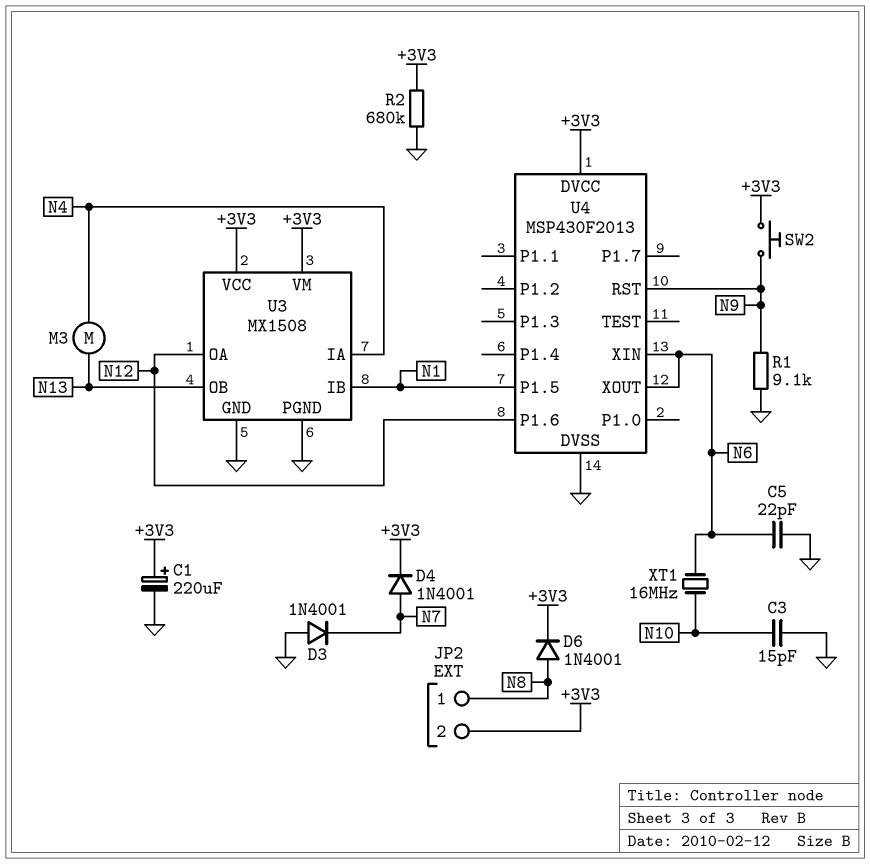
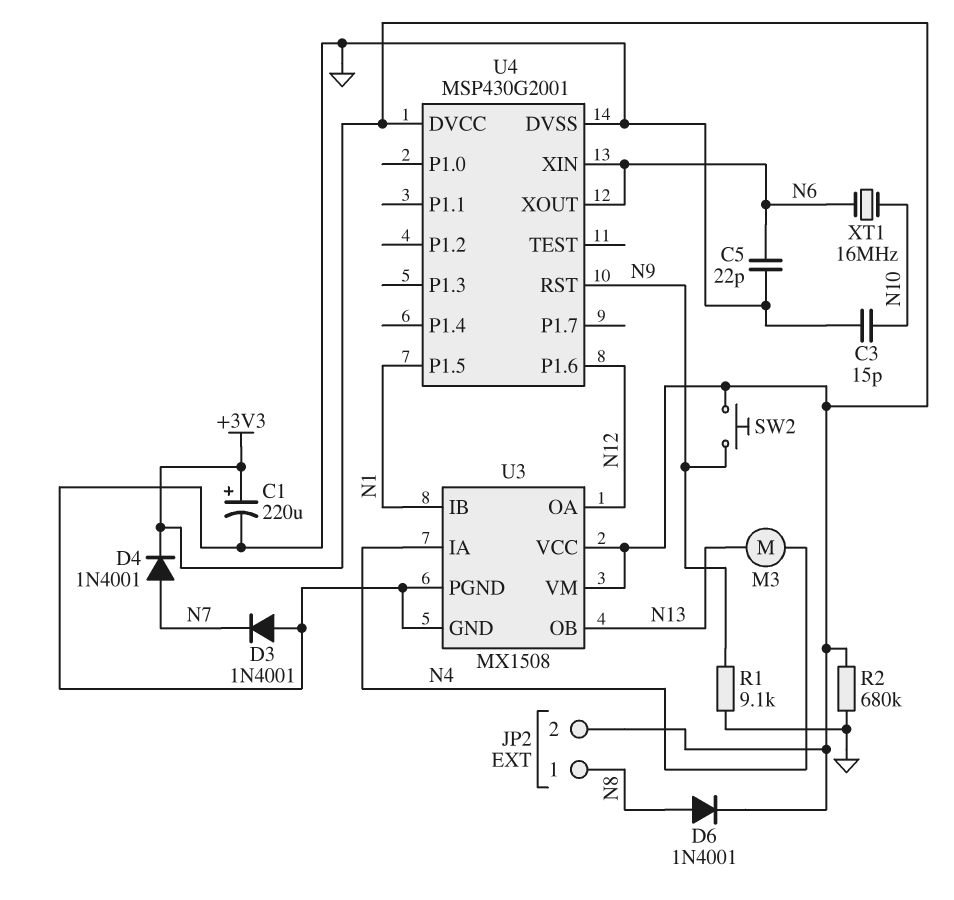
U4: MSP430F2013 -> MSP430G2001

